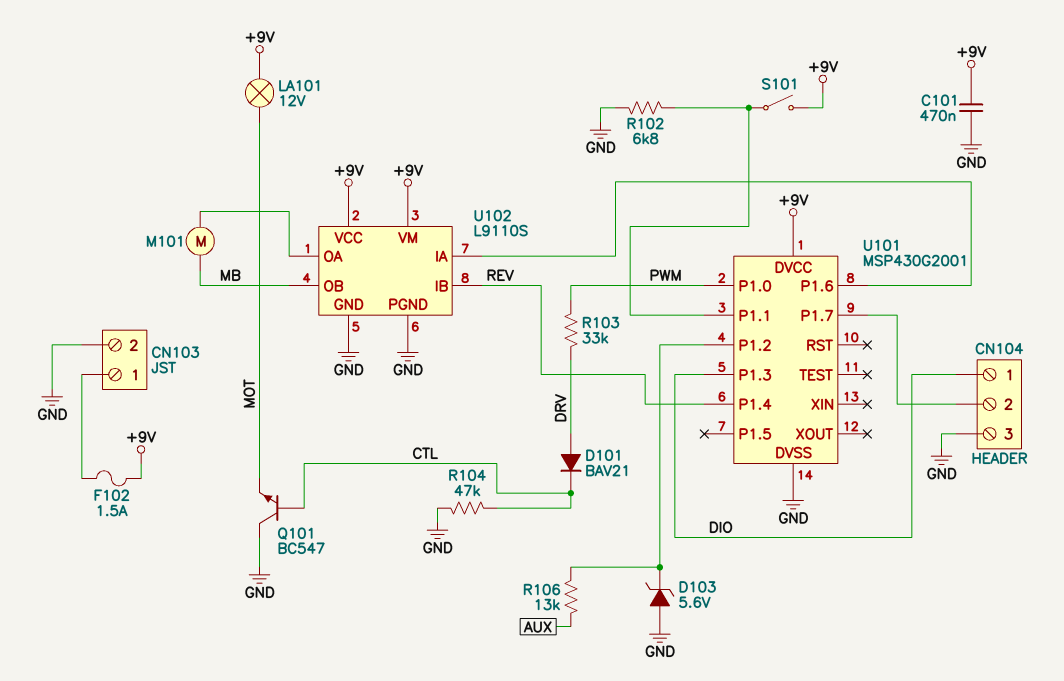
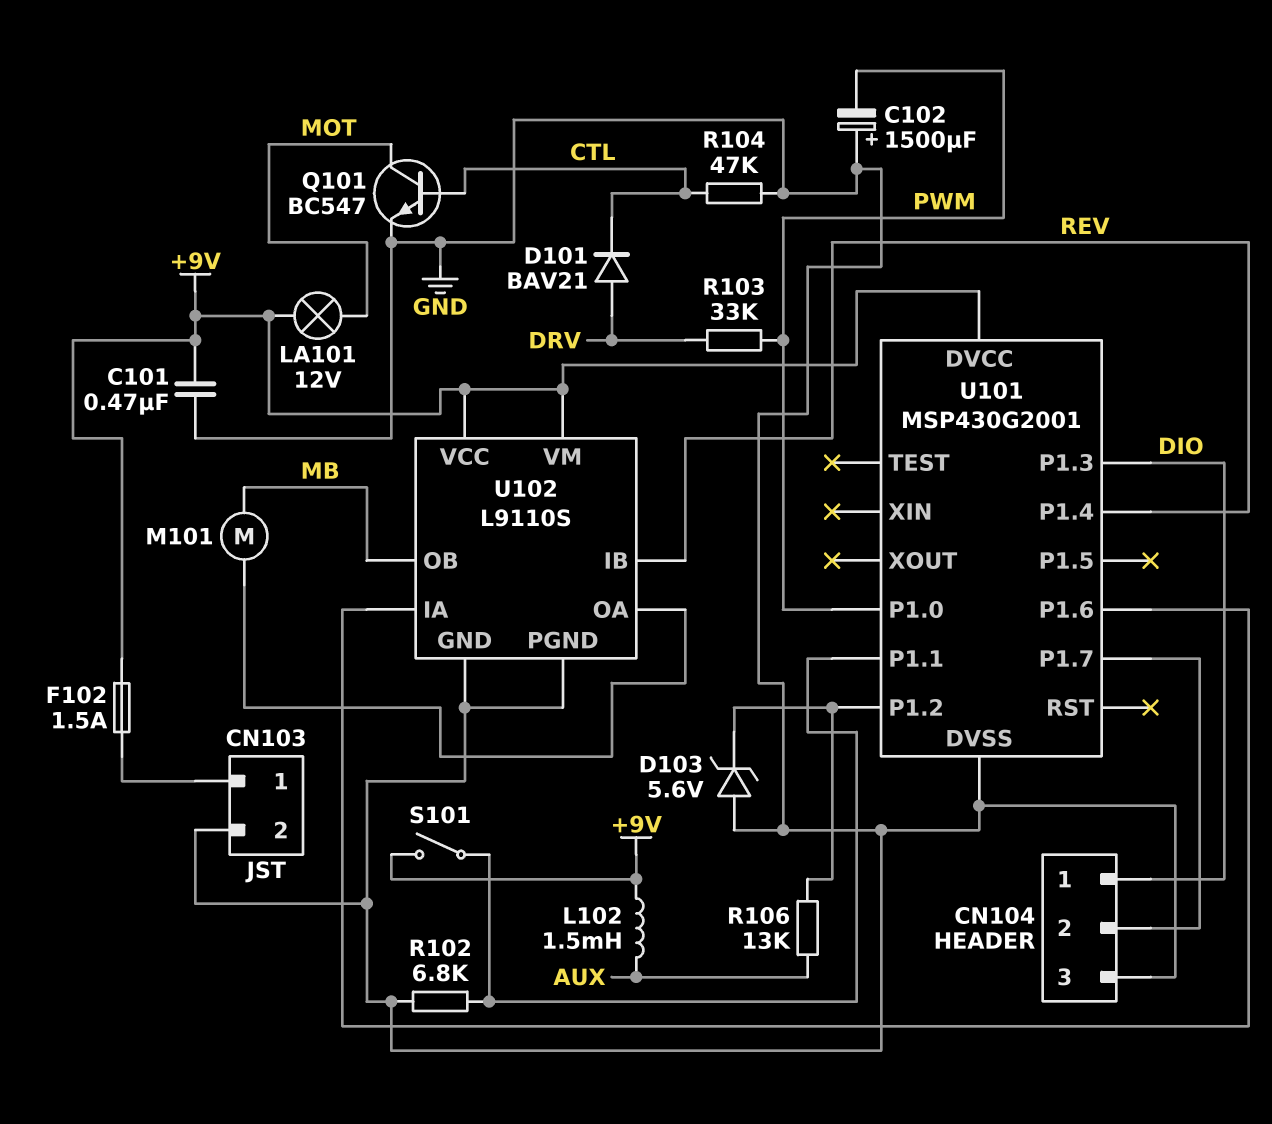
C102: none -> 1500uF (plus GND, minus PWM)
L102: none -> 1.5mH (+9V, AUX)
Q101: NPN BC547 (B CTL, C GND, E MOT) -> NPN BC547 (B CTL, C MOT, E GND)

